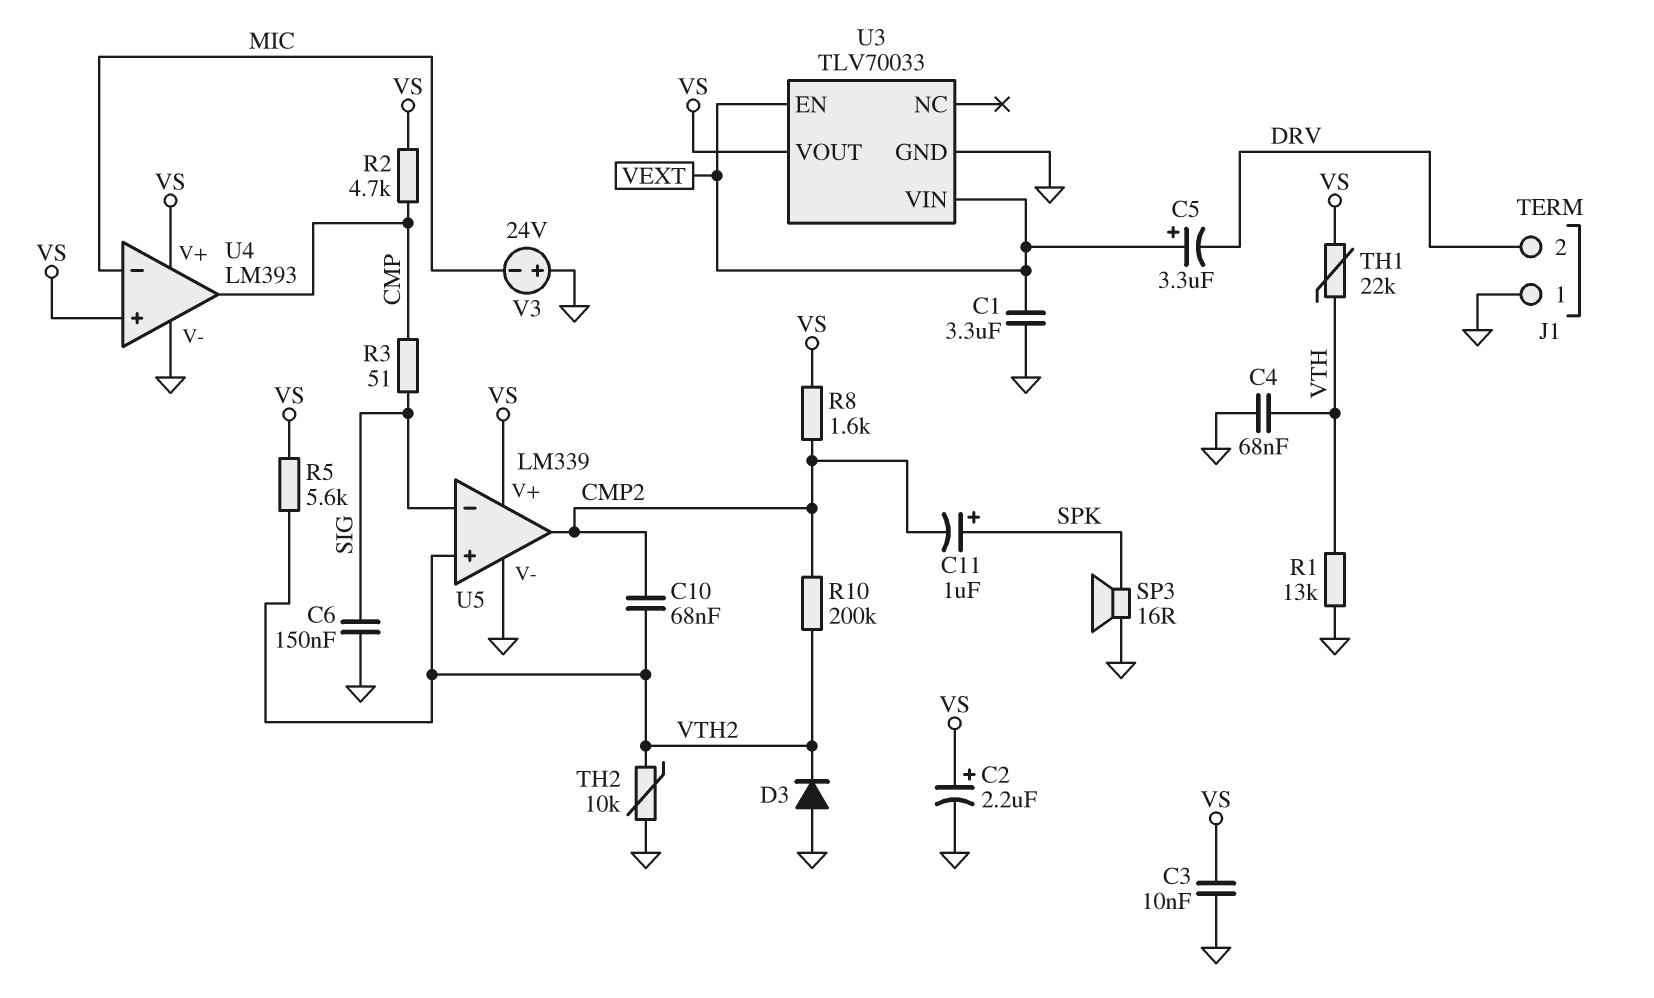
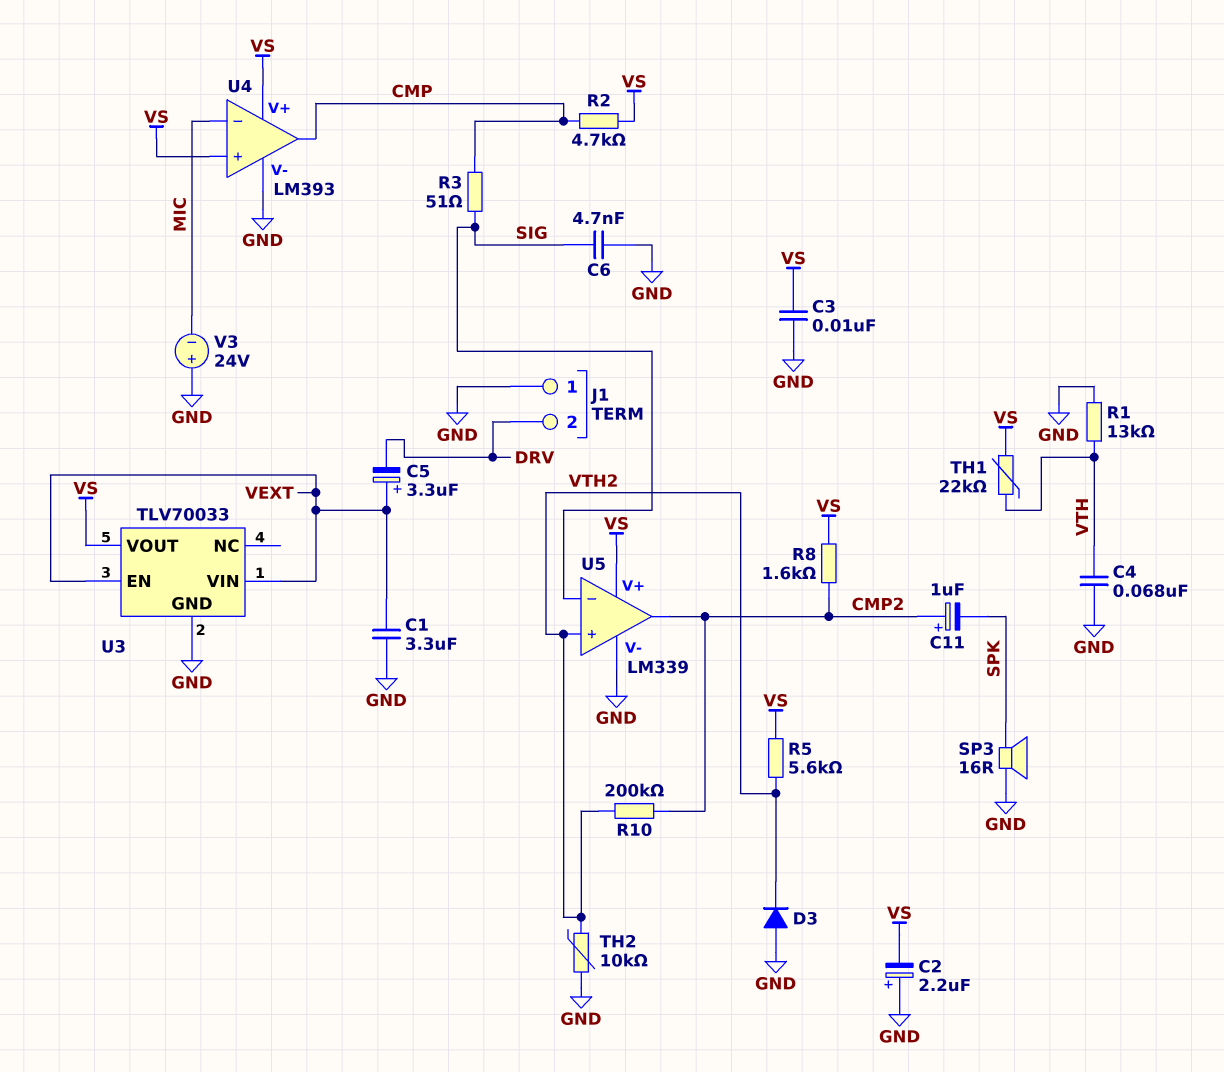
C2: 2.2uF (plus VS, minus GND) -> 2.2uF (plus GND, minus VS)
C6: 150nF (GND, SIG) -> 4.7nF (GND, SIG)
C10: 68nF (CMP2, VTH2) -> none
C11: 1uF (plus SPK, minus CMP2) -> 1uF (plus CMP2, minus SPK)

